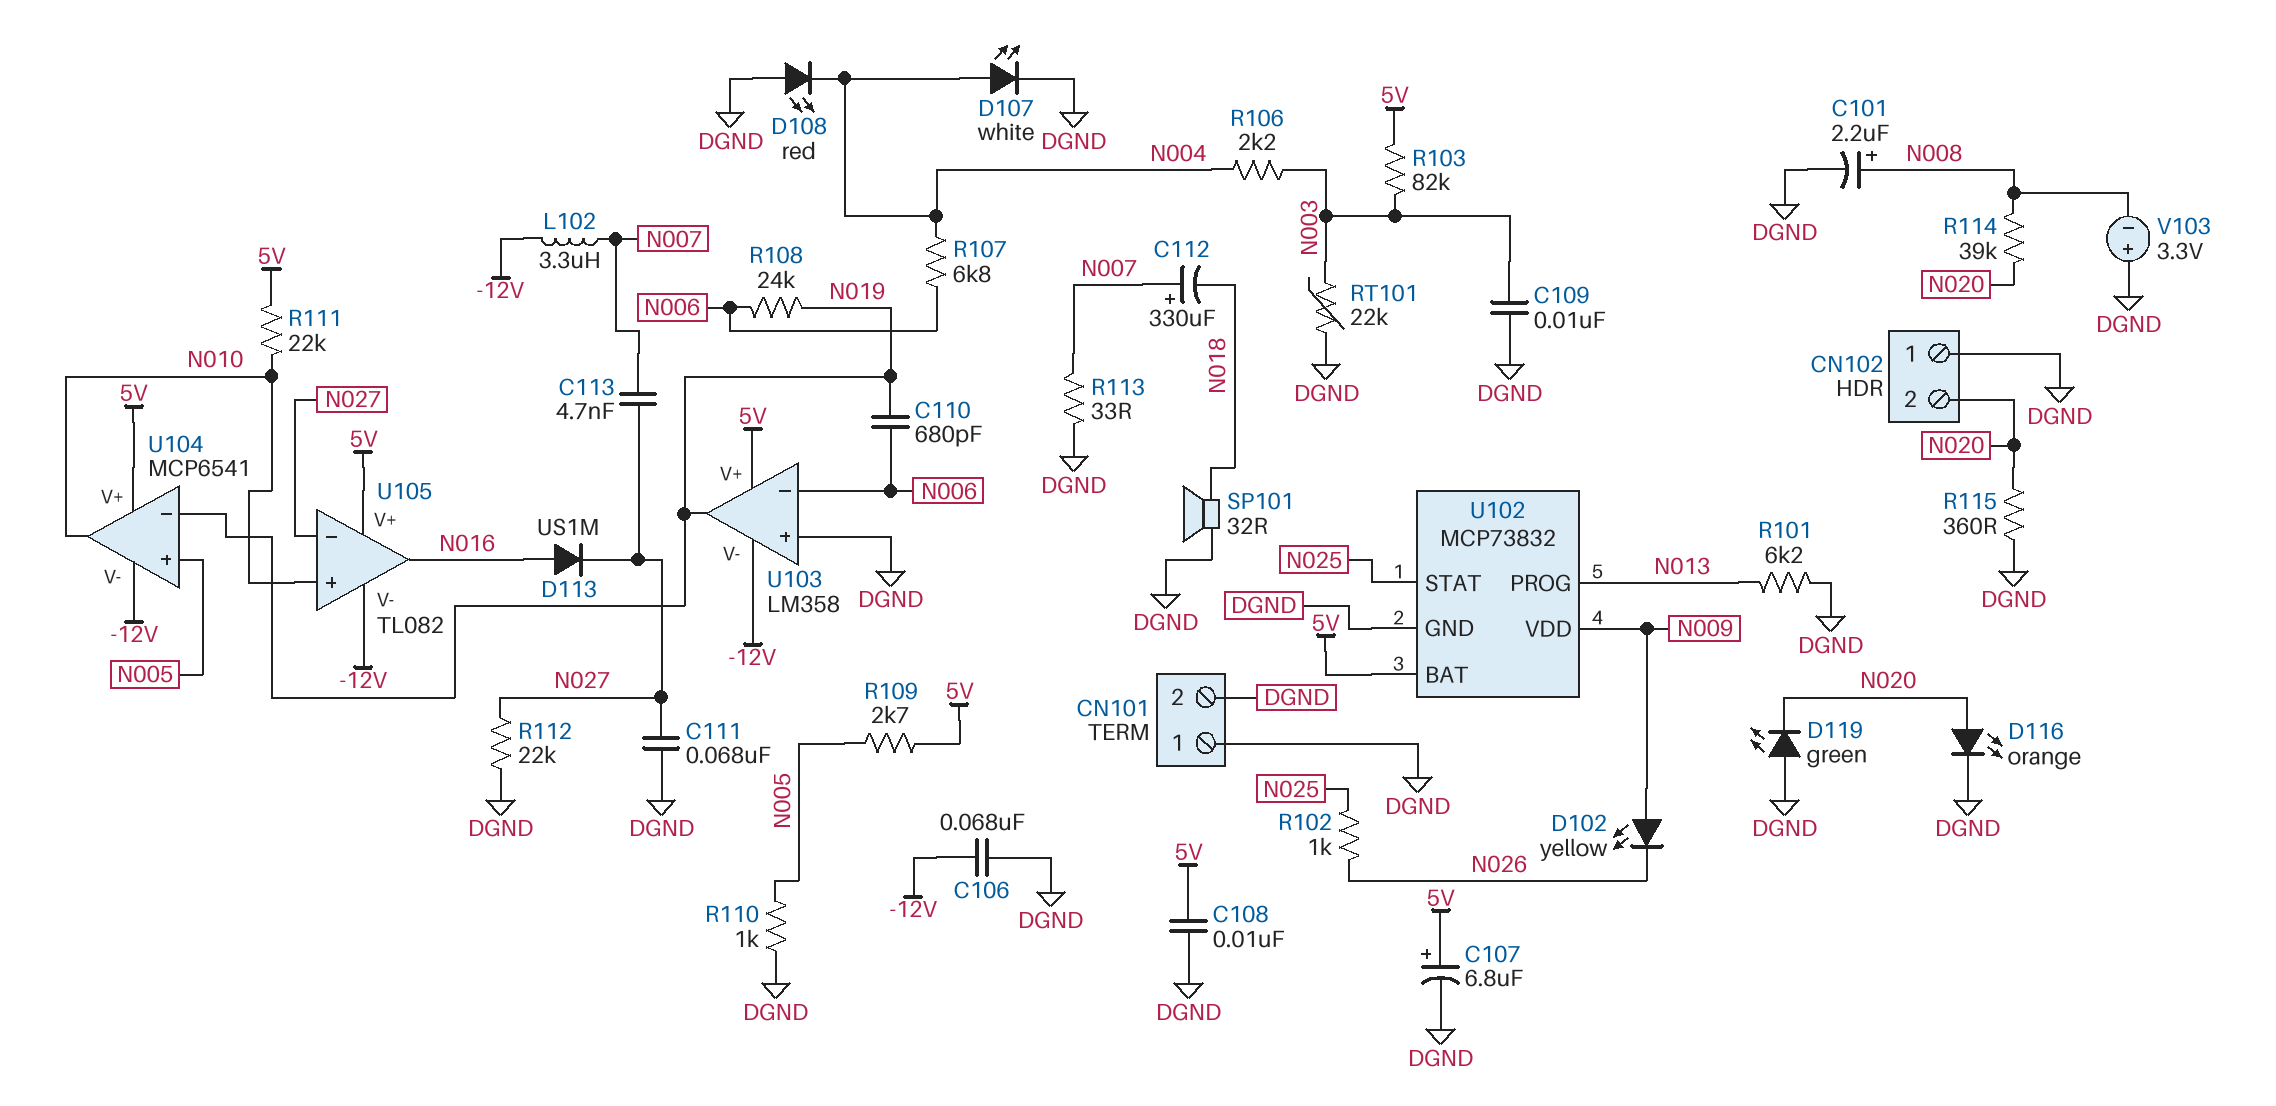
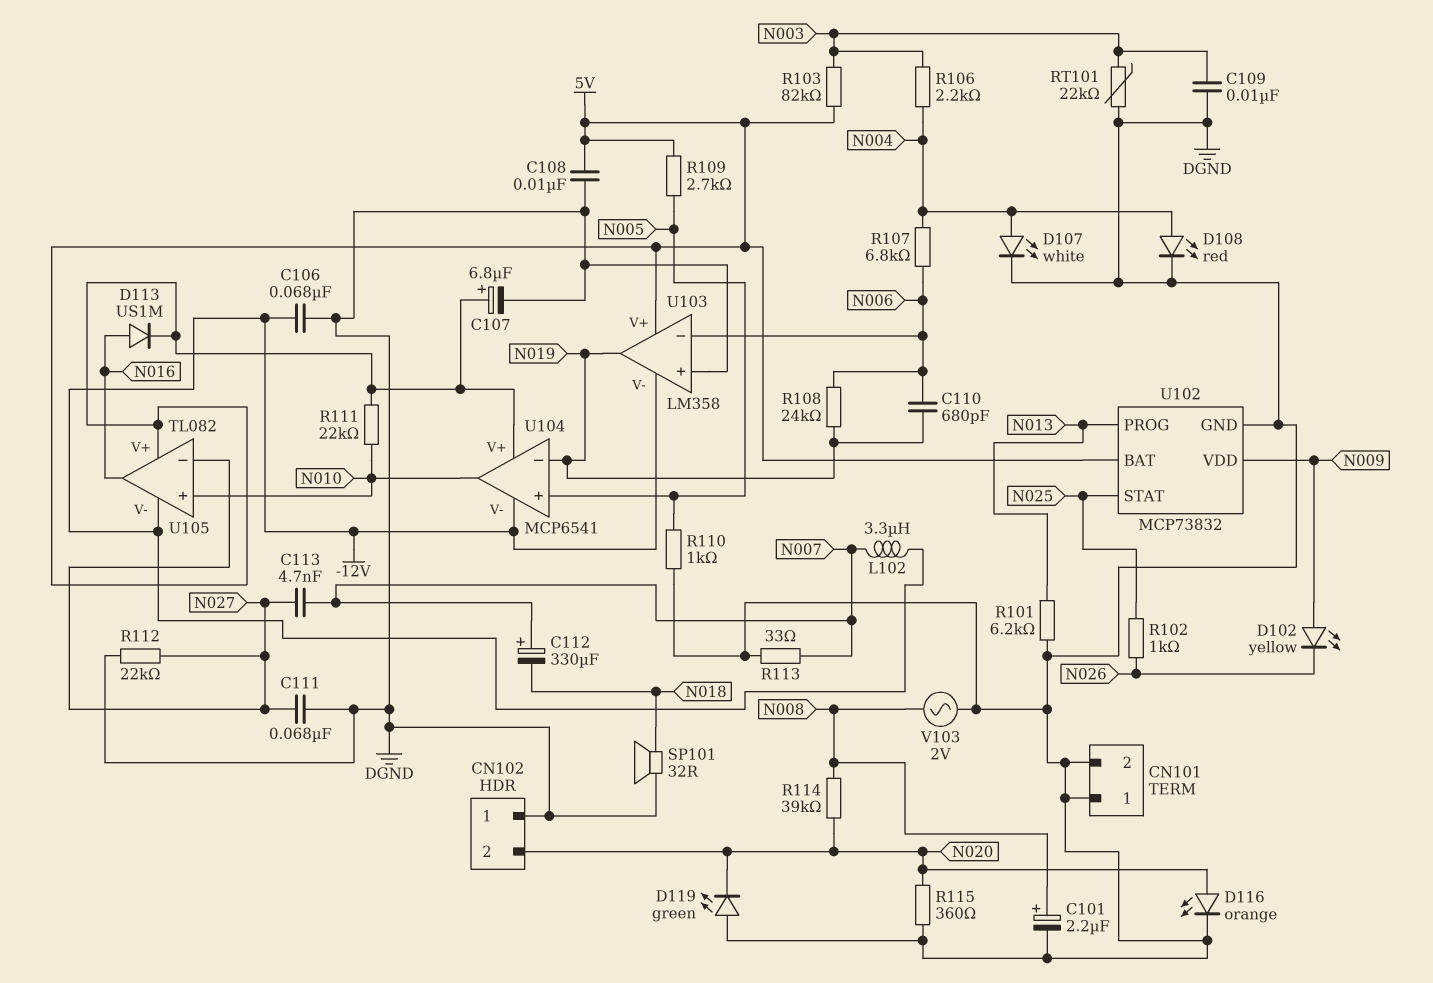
D108: LED red (A DGND, K N004) -> LED red (A N004, K DGND)
D113: diode US1M (A N016, K N027) -> diode US1M (A N016, K 5V)
V103: 3.3V (plus DGND, minus N008) -> AC 2V (DGND, N008)

